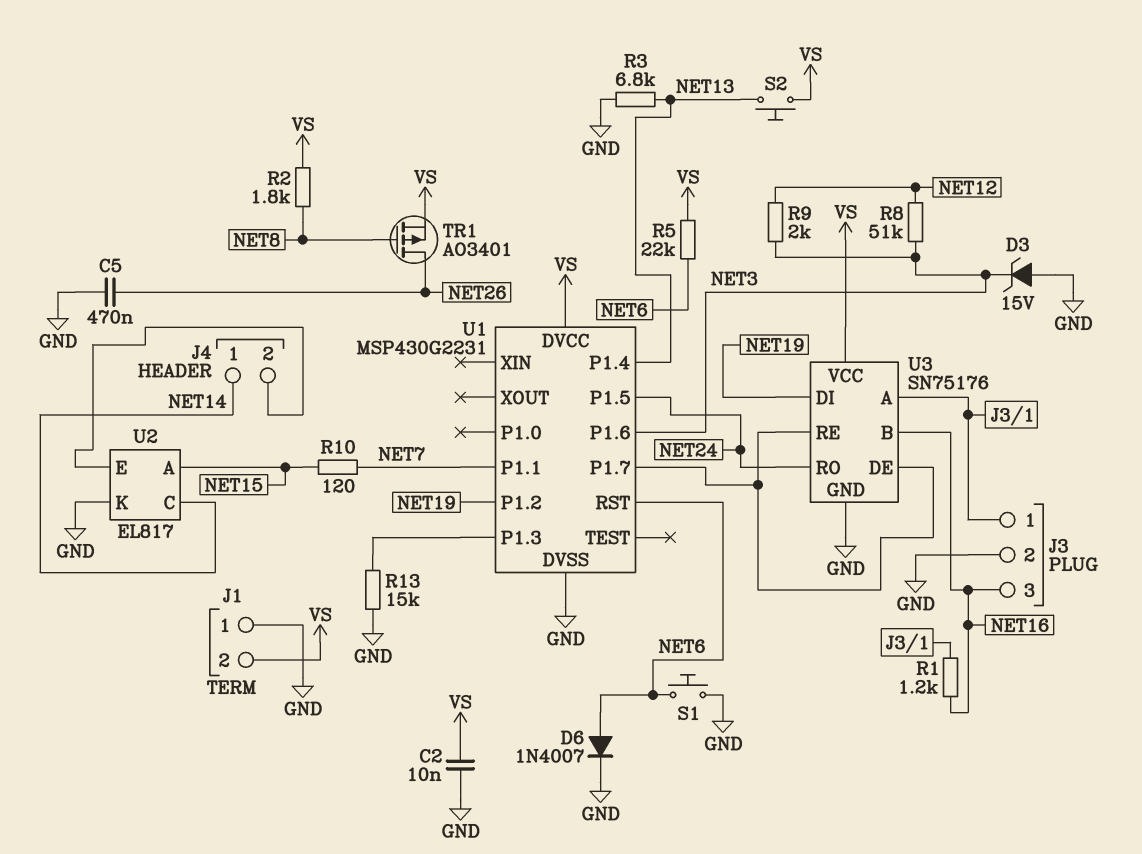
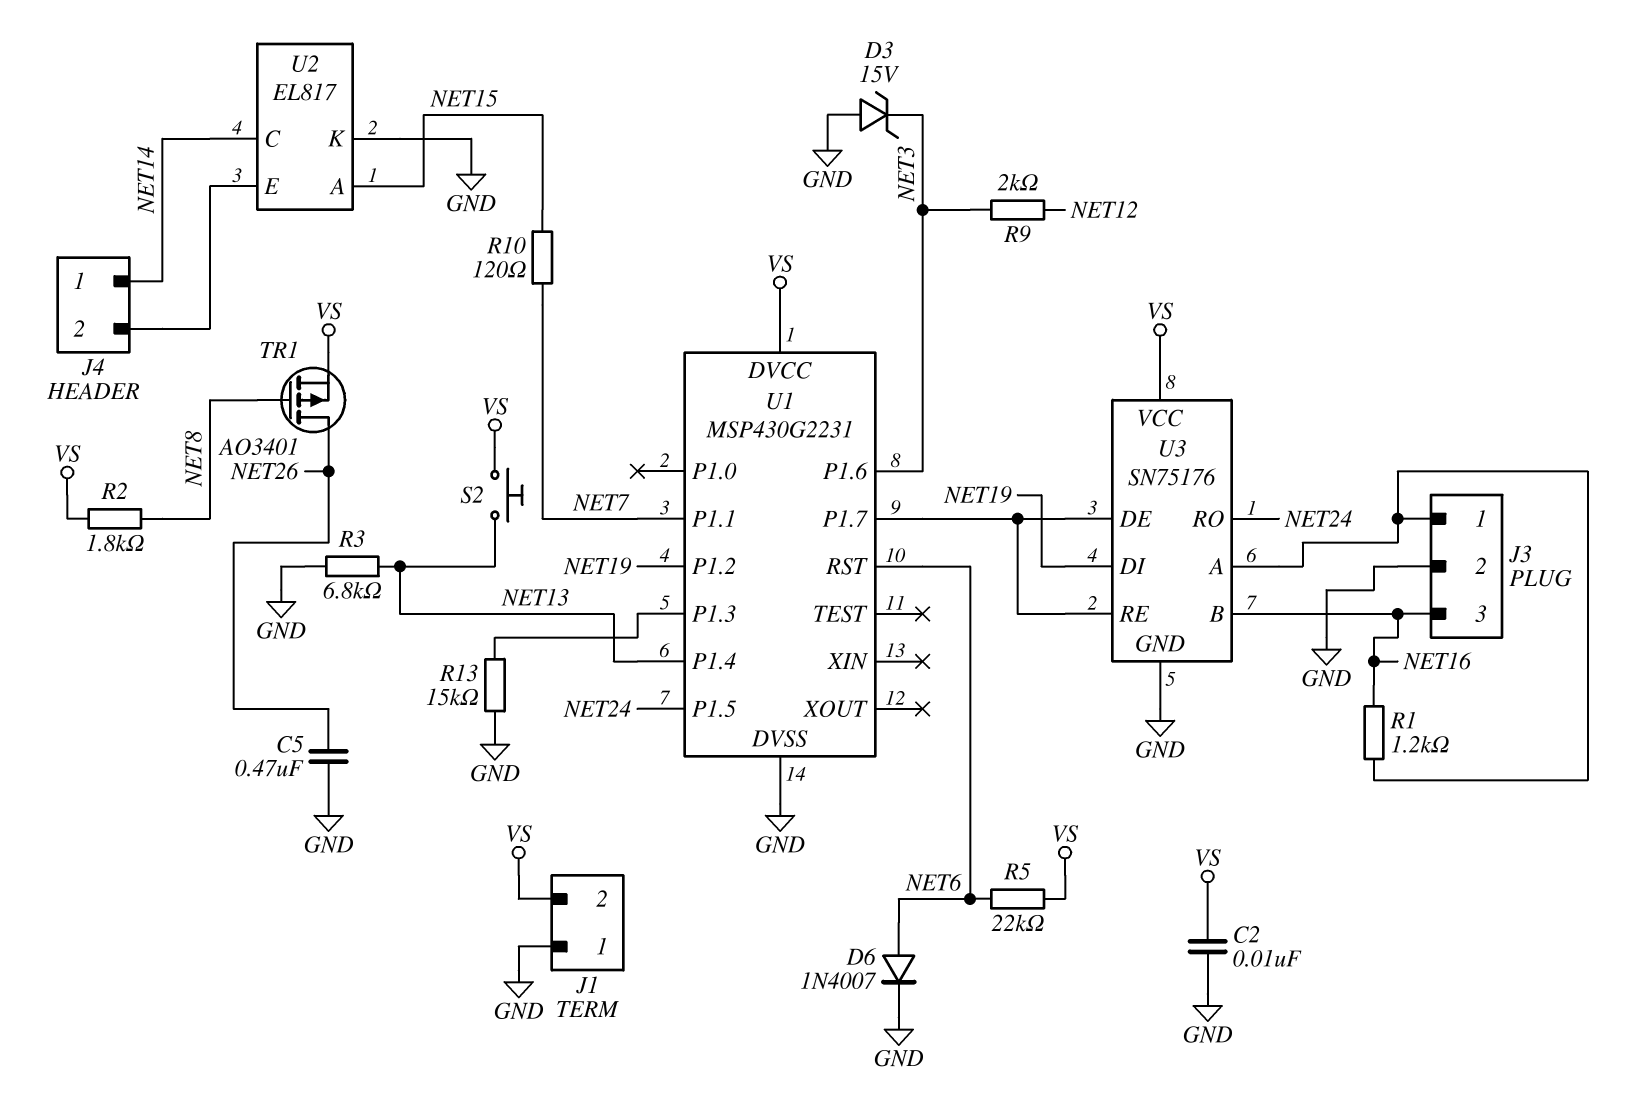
R8: 51k (NET3, NET12) -> none
S1: button (GND, NET6) -> none

